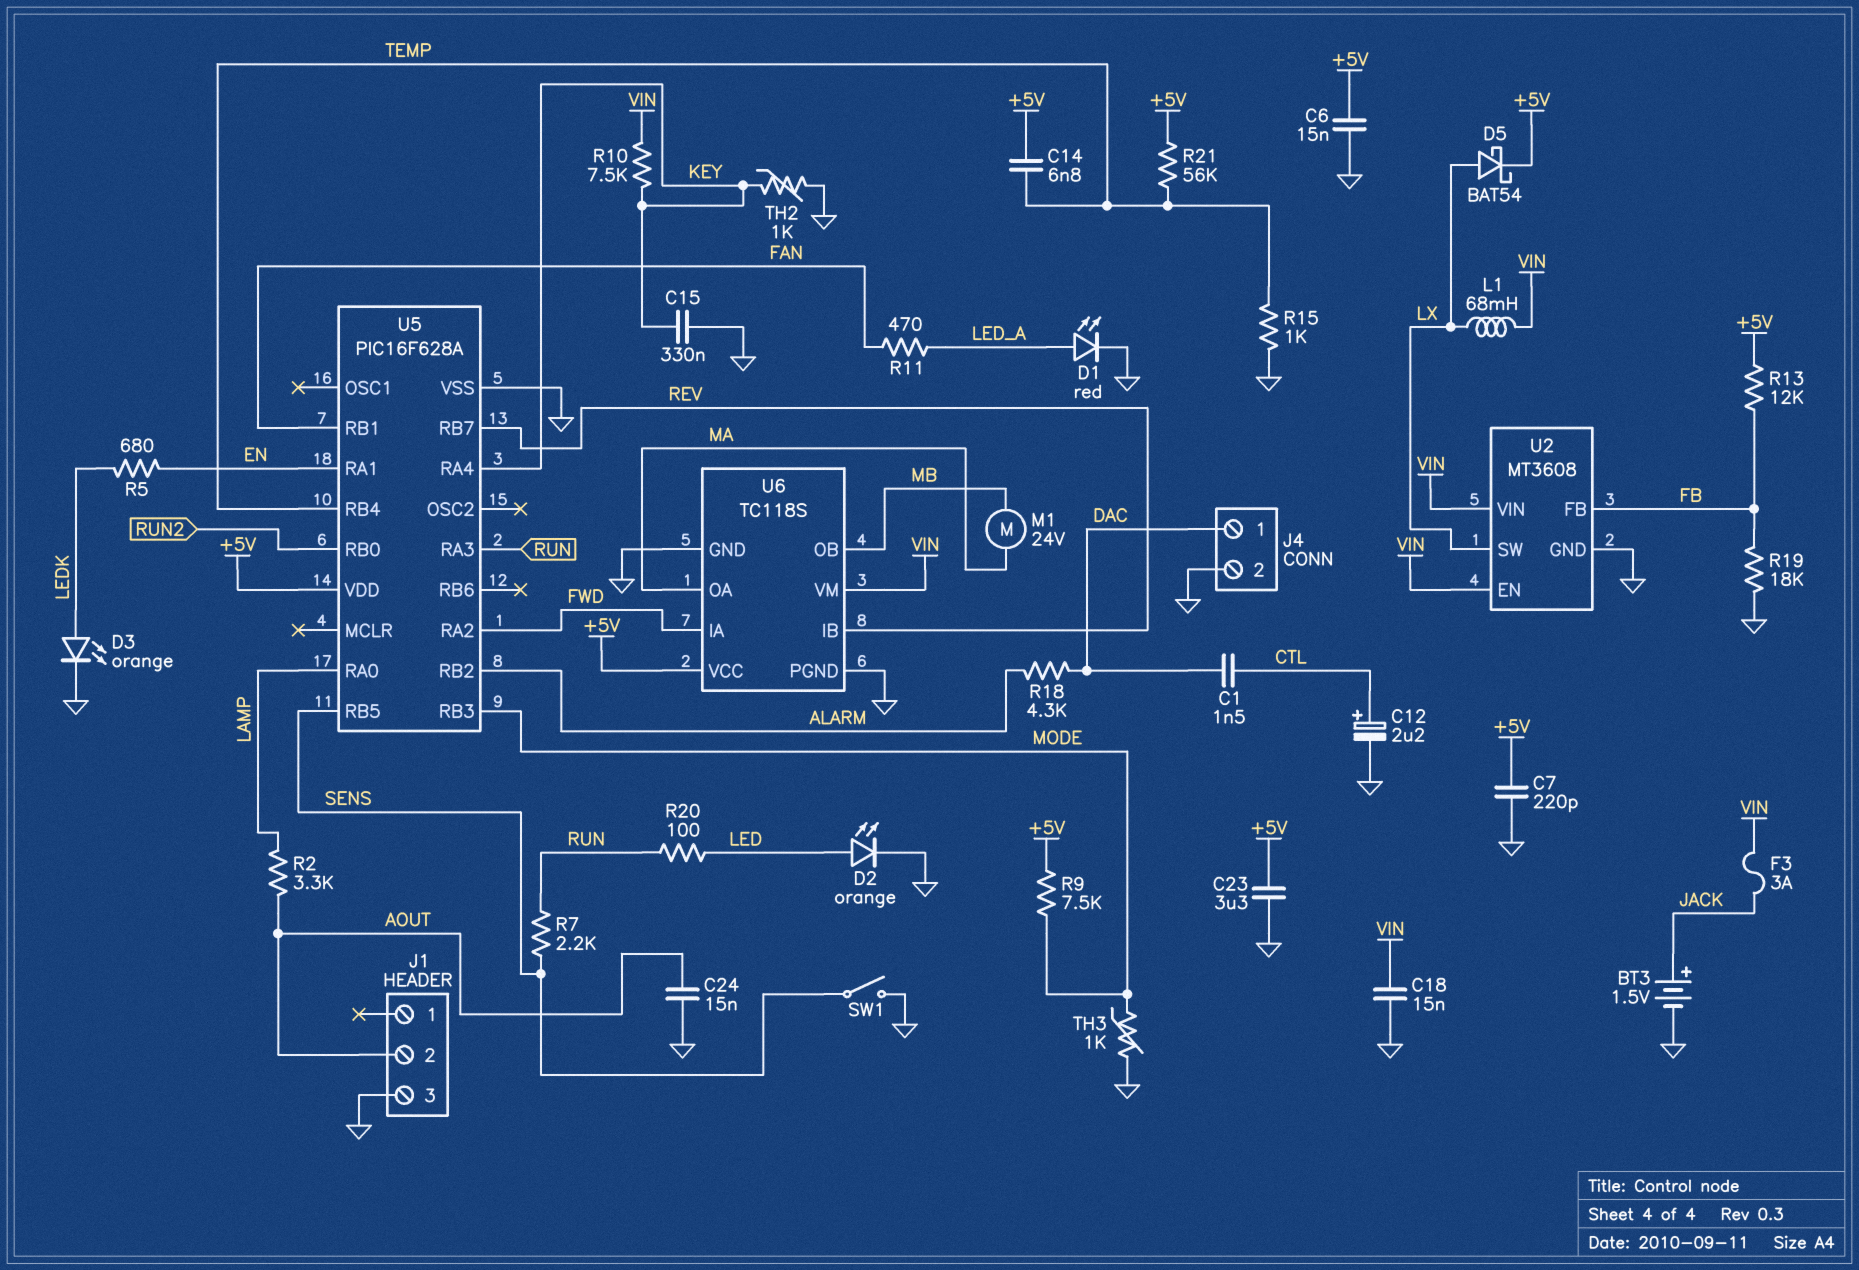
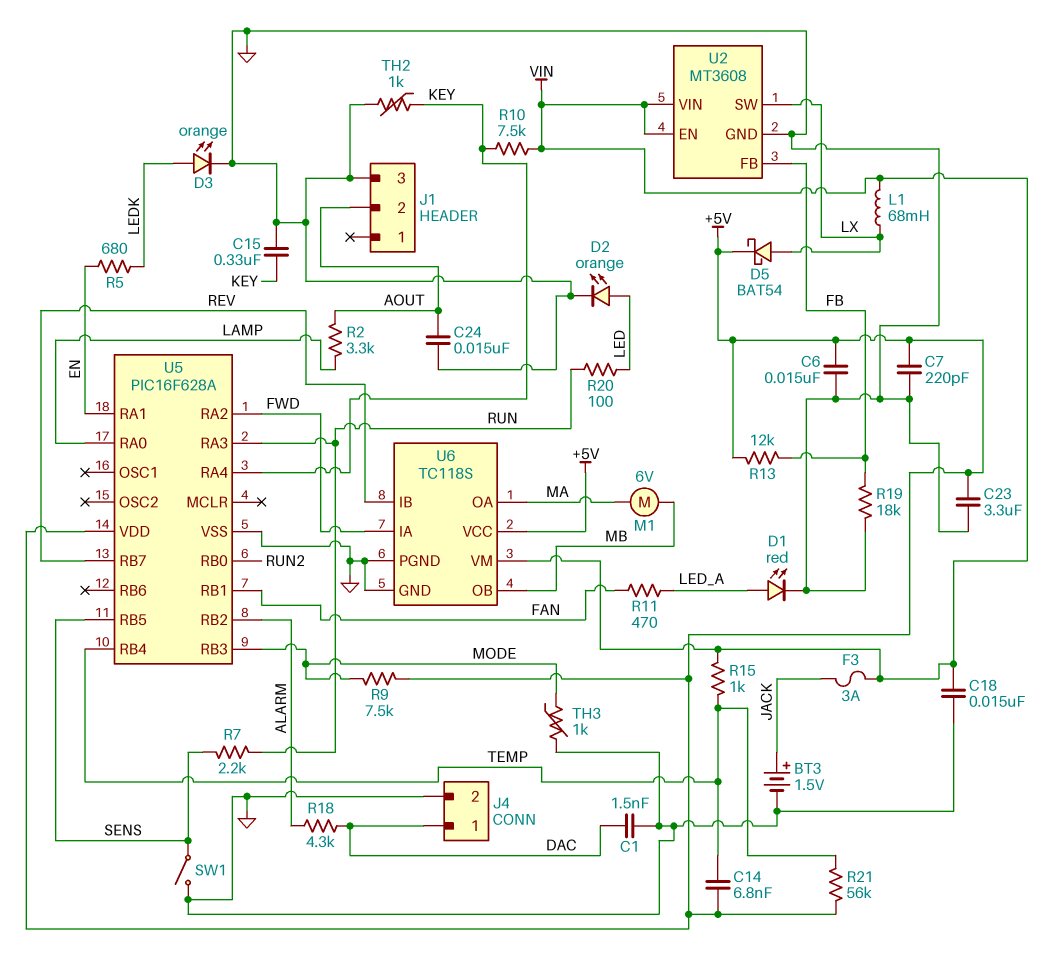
C1: 1.5nF (CTL, DAC) -> 1.5nF (DAC, GND)
C12: 2.2uF (plus CTL, minus GND) -> none
M1: motor 24V (MA, MB) -> motor 6V (MA, MB)
R15: 1k (GND, TEMP) -> 1k (TEMP, VIN)

